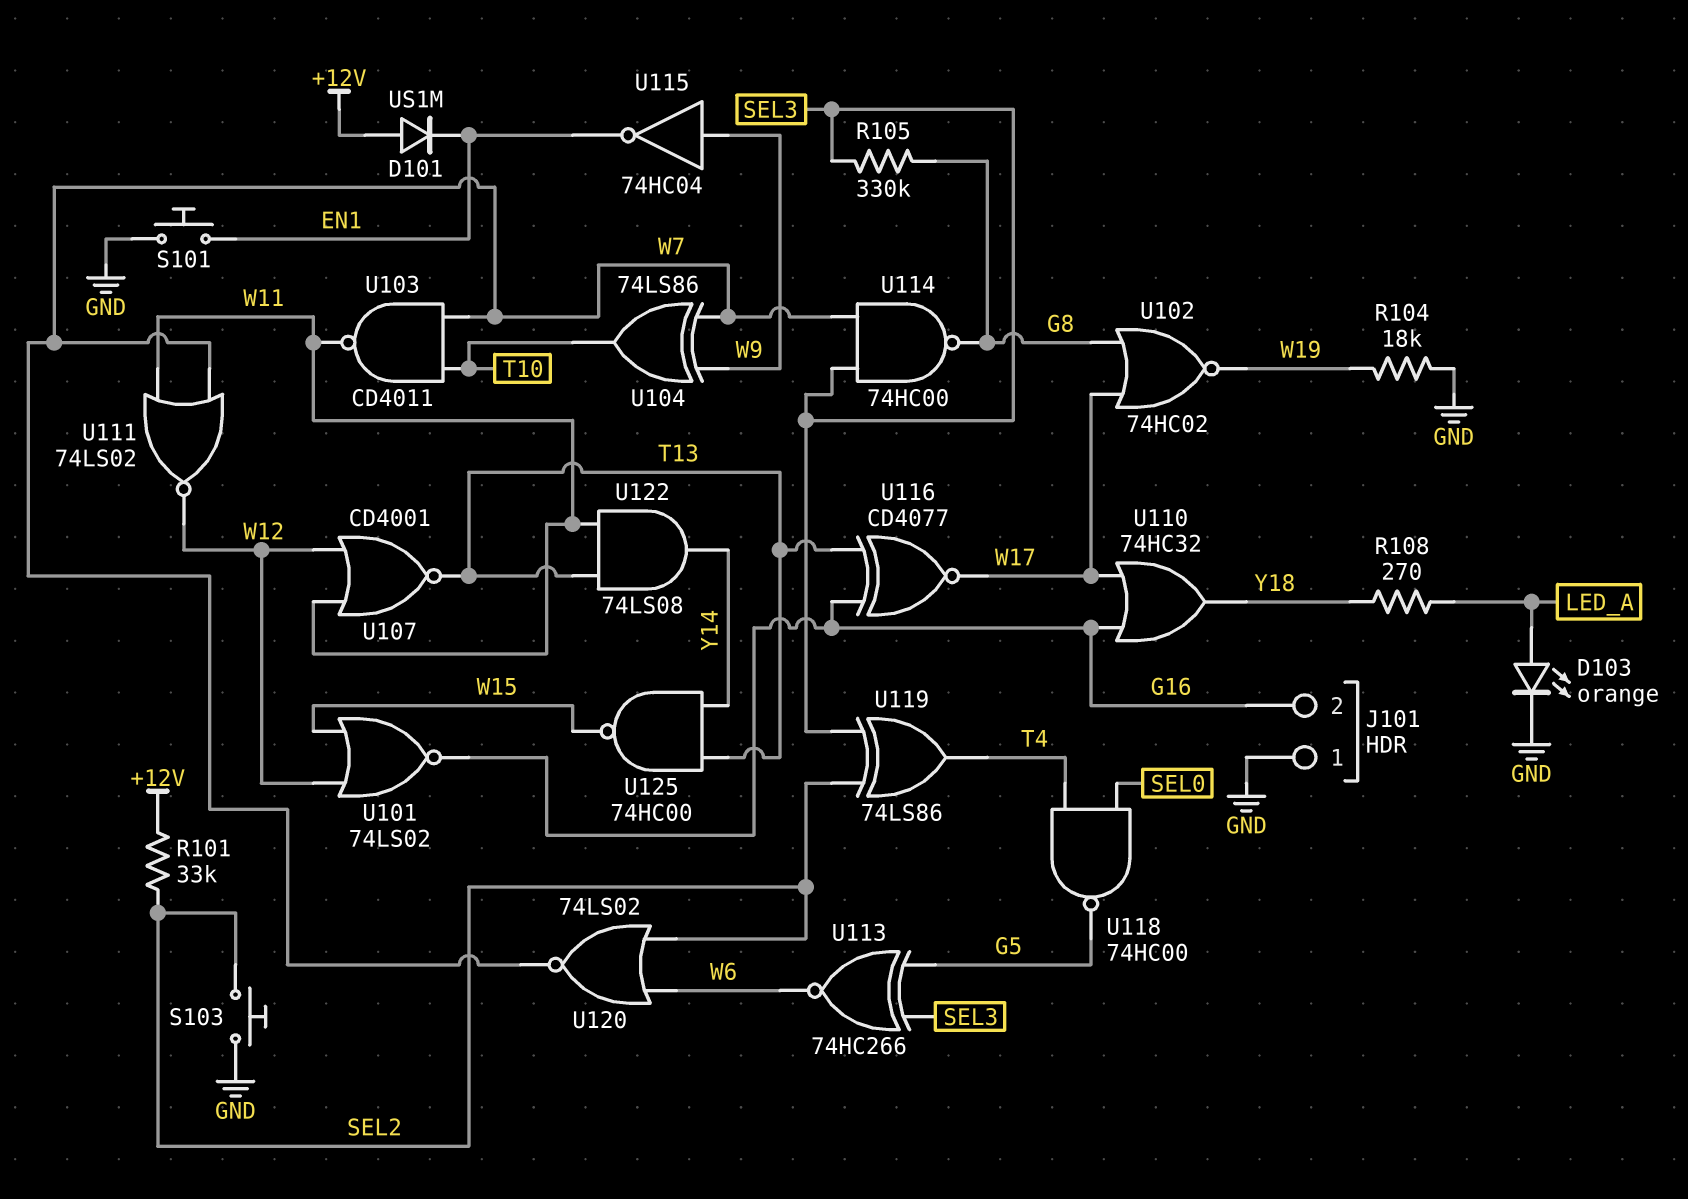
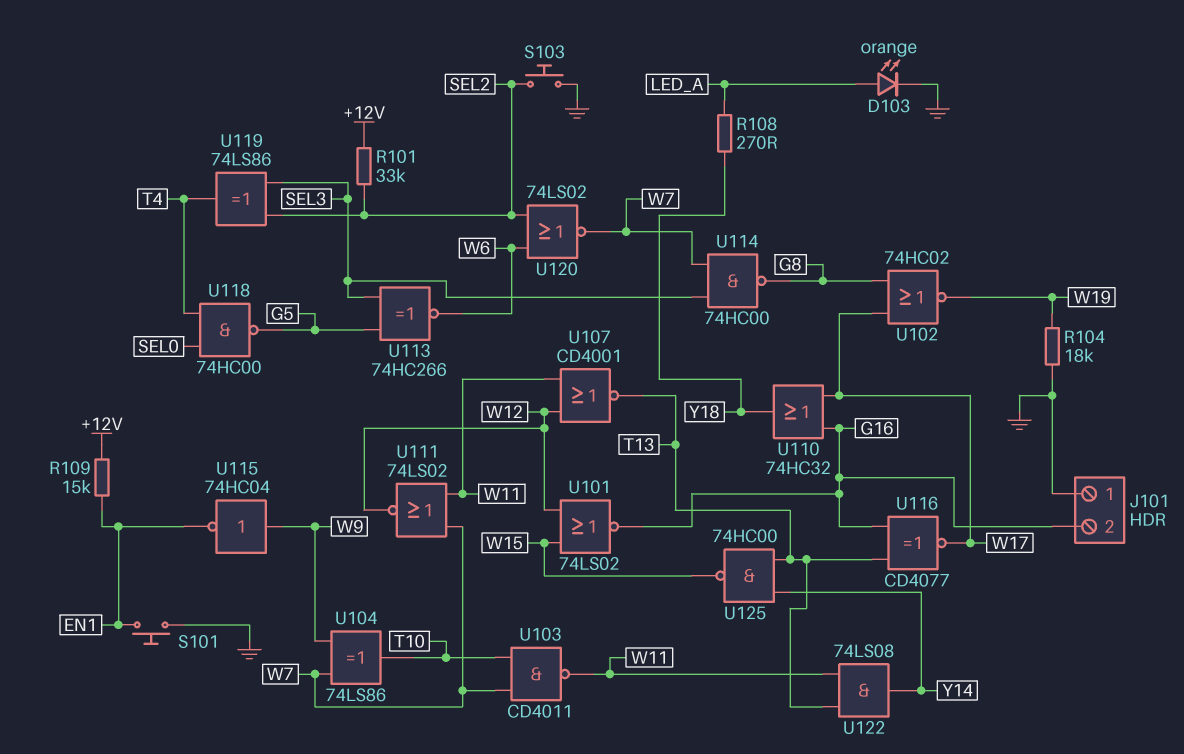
D101: diode US1M (A +12V, K EN1) -> none
R105: 330k (G8, SEL3) -> none
R109: none -> 15k (+12V, EN1)

